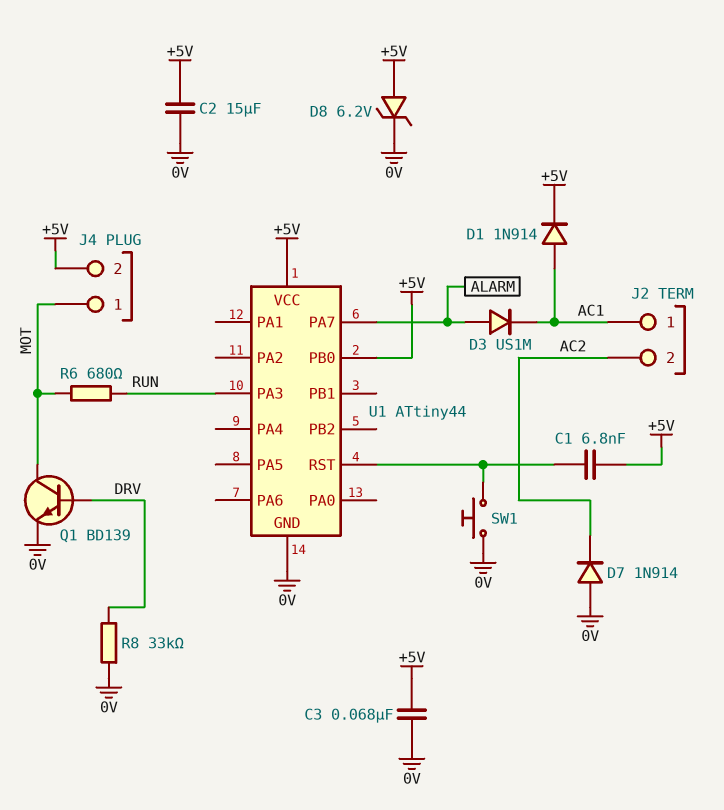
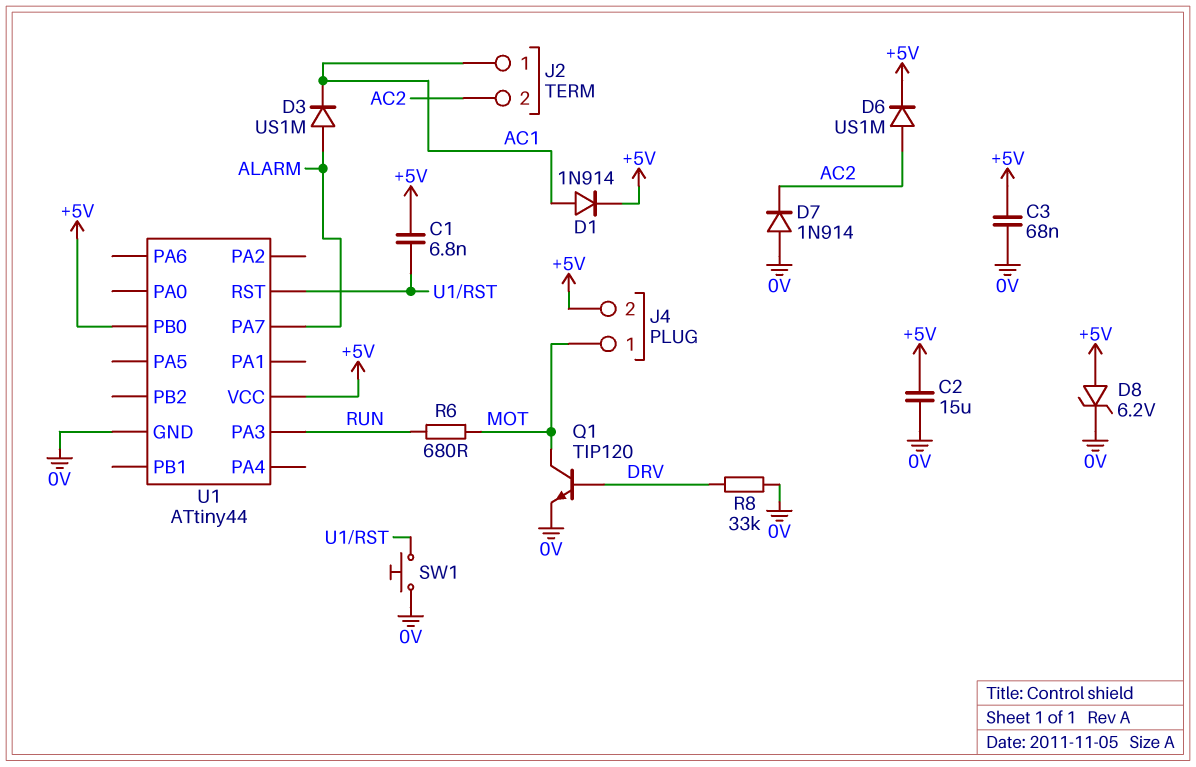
D6: none -> diode US1M (A AC2, K +5V)
Q1: NPN BD139 (B DRV, C MOT, E 0V) -> NPN TIP120 (B DRV, C MOT, E 0V)

